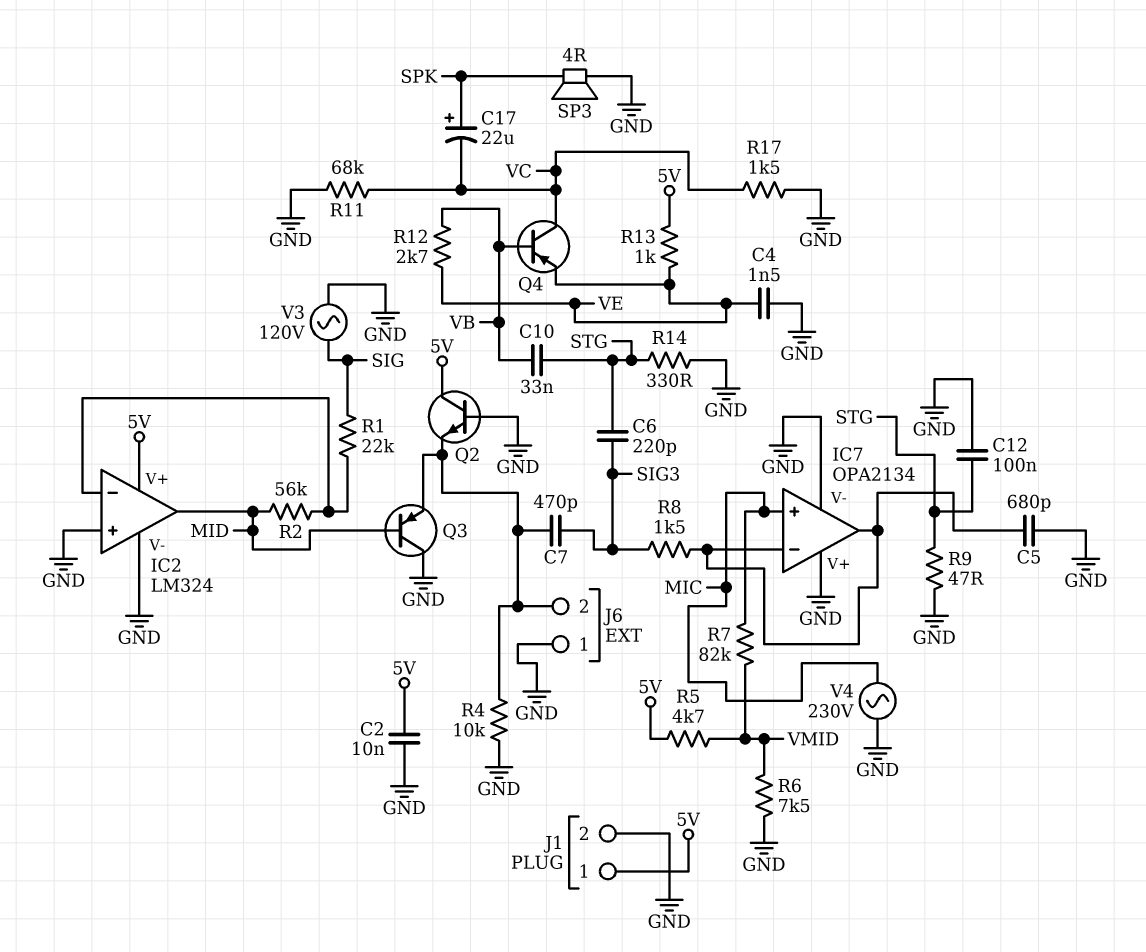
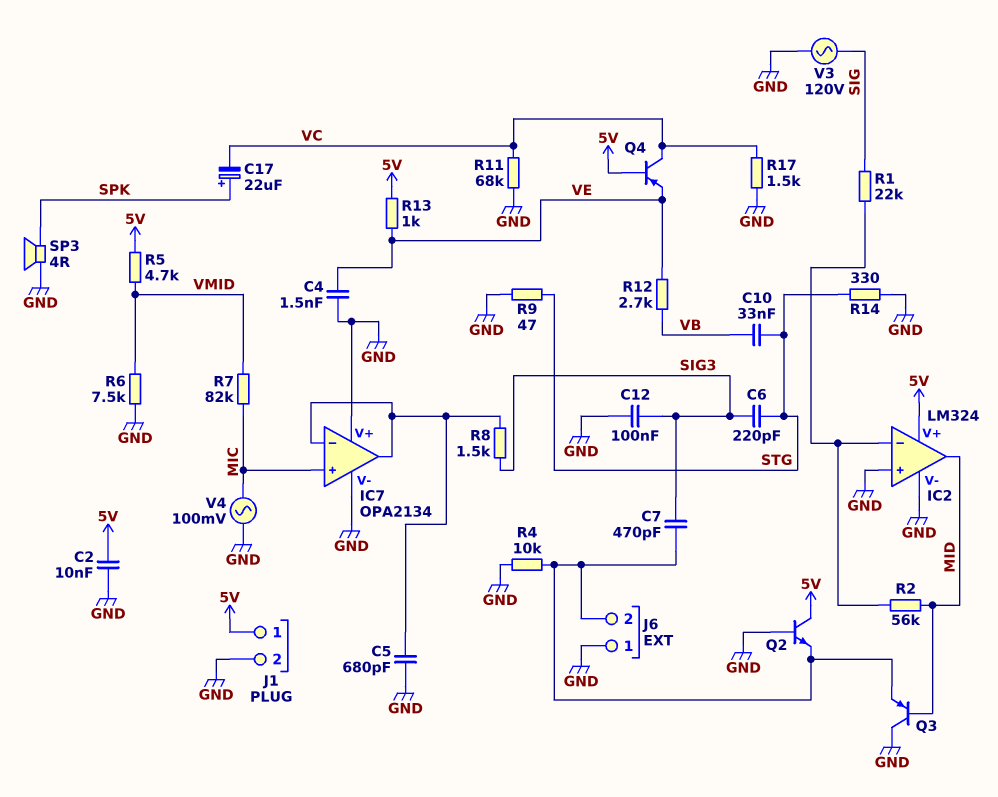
C12: 100nF (GND, STG) -> 100nF (GND, SIG3)
Q4: PNP (B VB, C VC, E VE) -> PNP (B 5V, C VC, E VE)
V4: AC 230V (GND, MIC) -> AC 100mV (GND, MIC)

